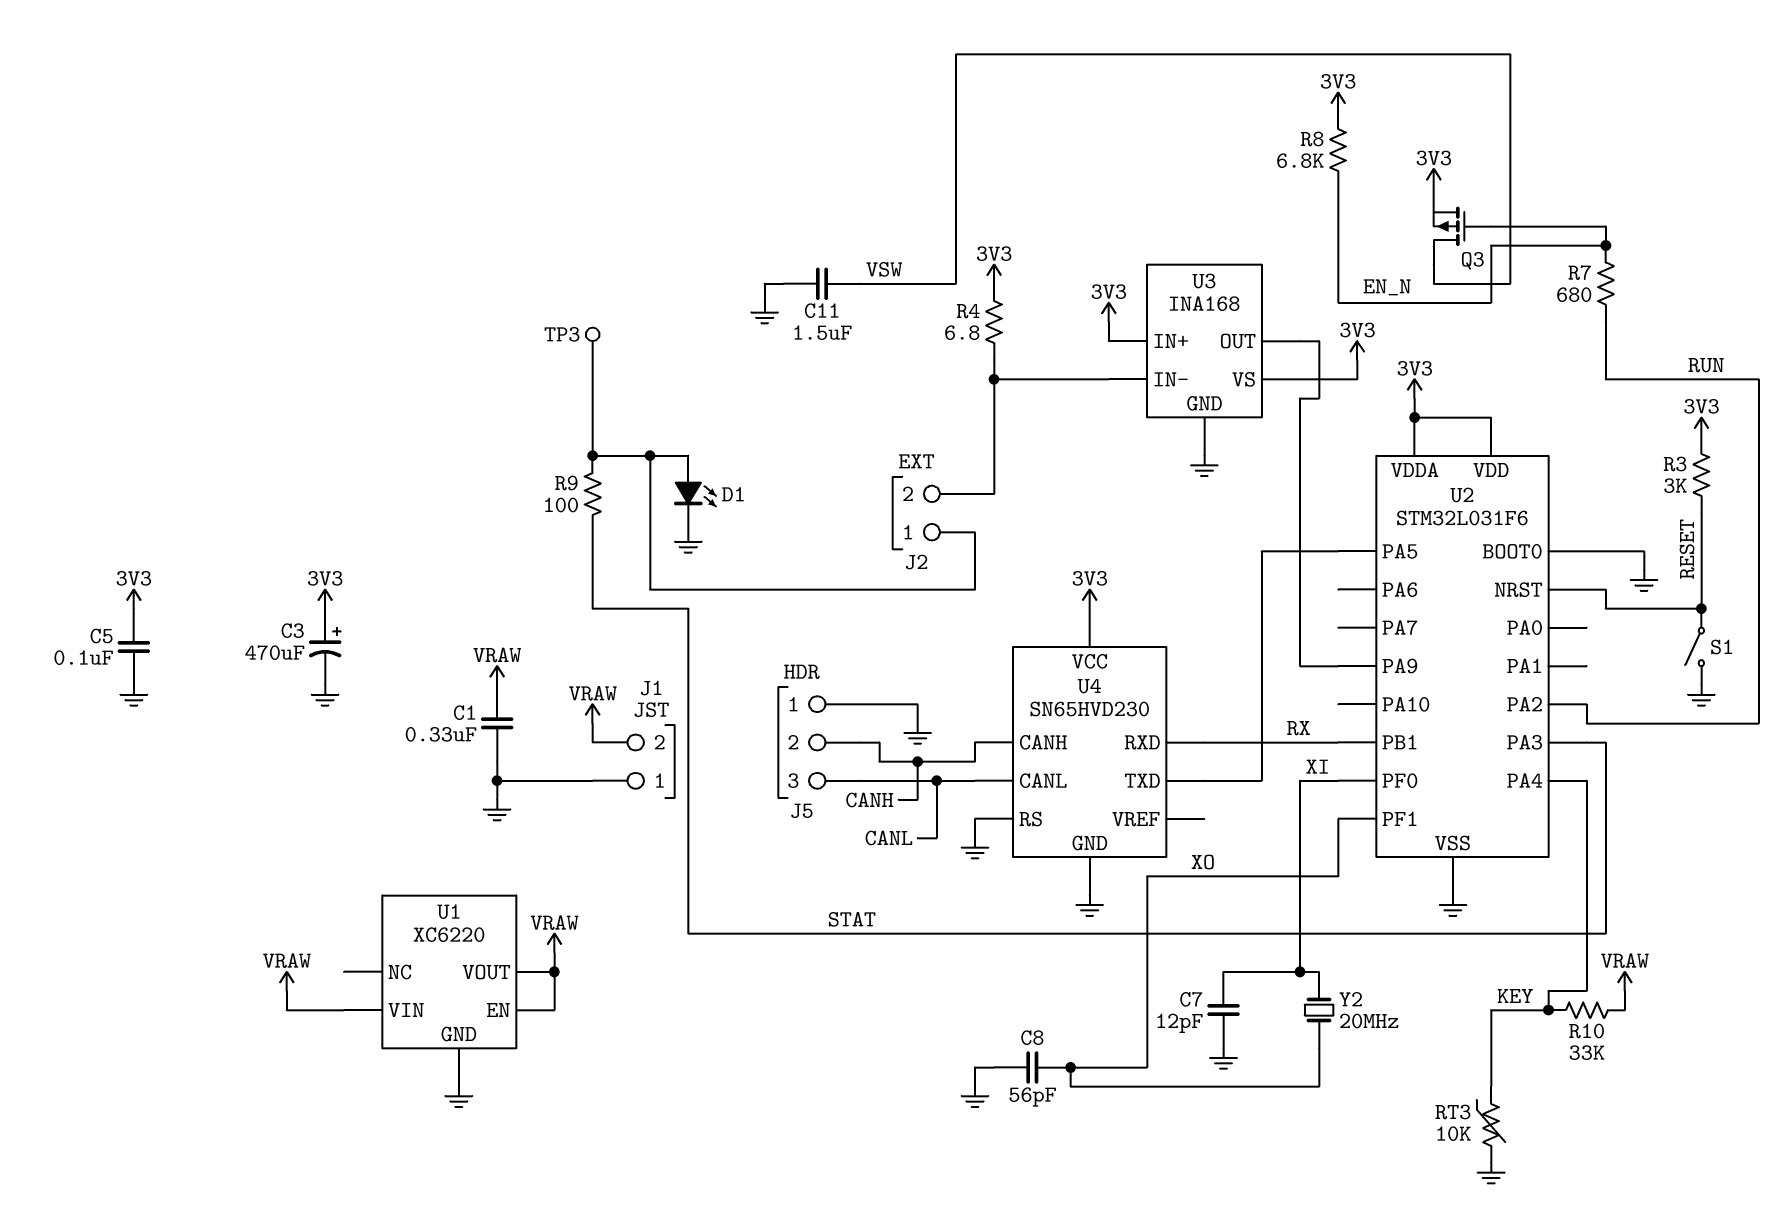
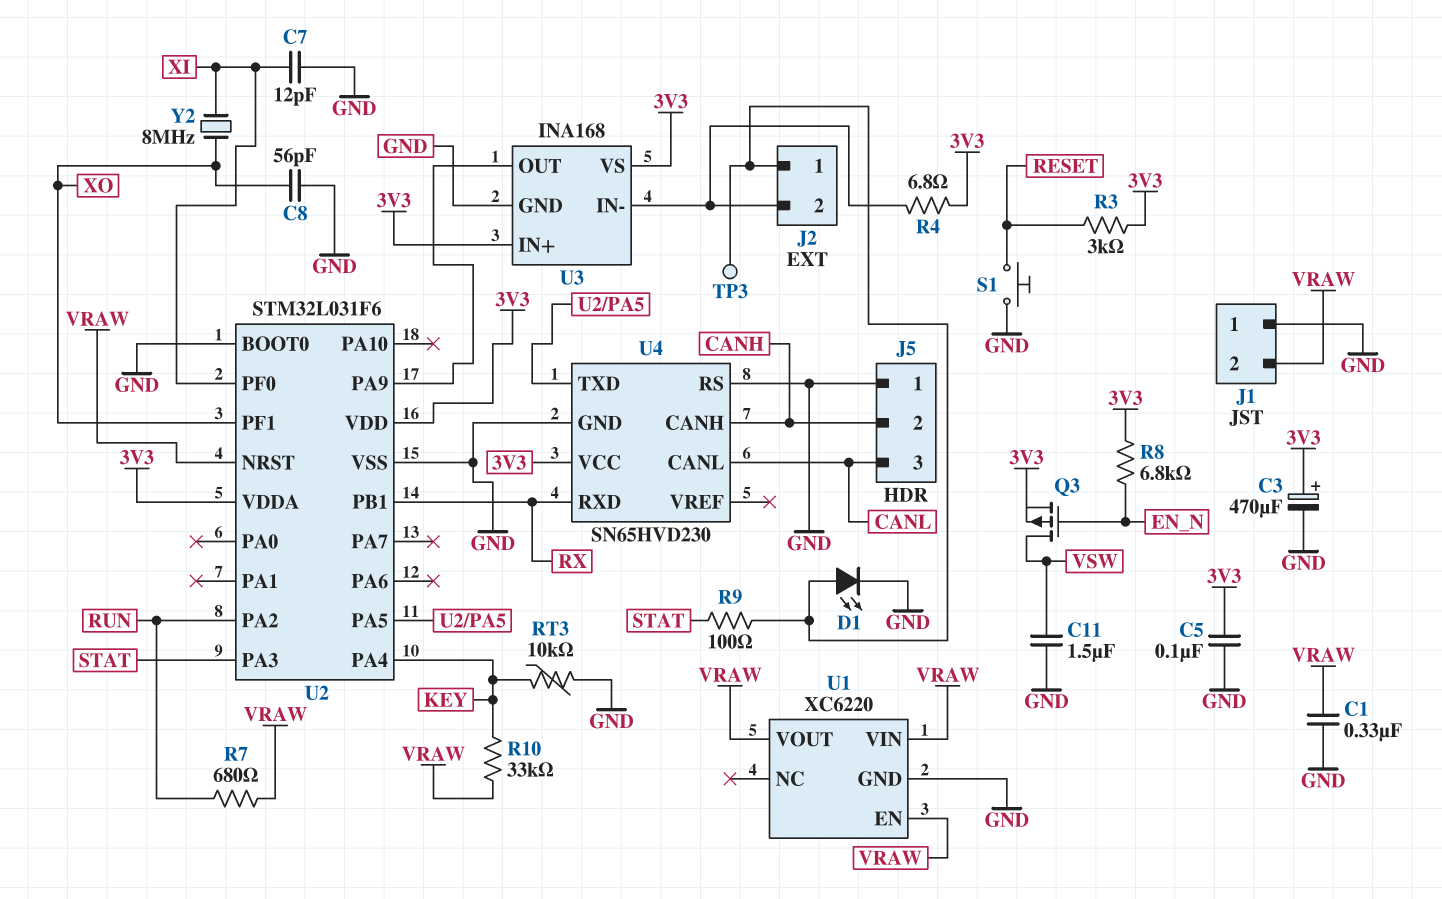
R7: 680 (EN_N, RUN) -> 680 (RUN, VRAW)
S1: switch (GND, RESET) -> button (GND, RESET)
U2 pin NRST: RESET -> VRAW
Y2: 20MHz (XI, XO) -> 8MHz (XI, XO)

